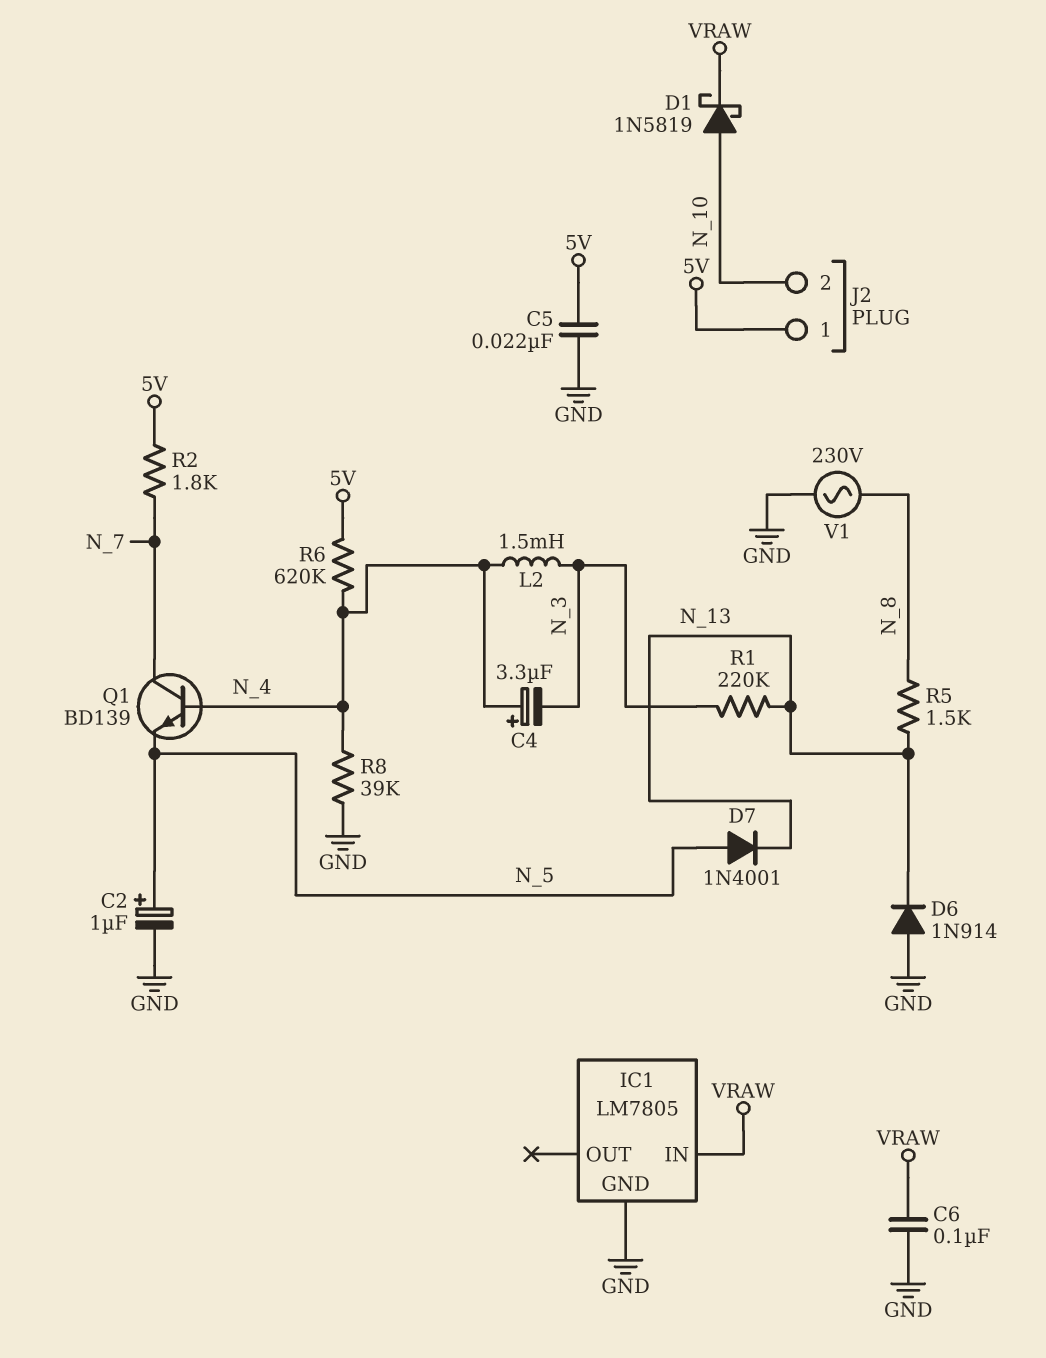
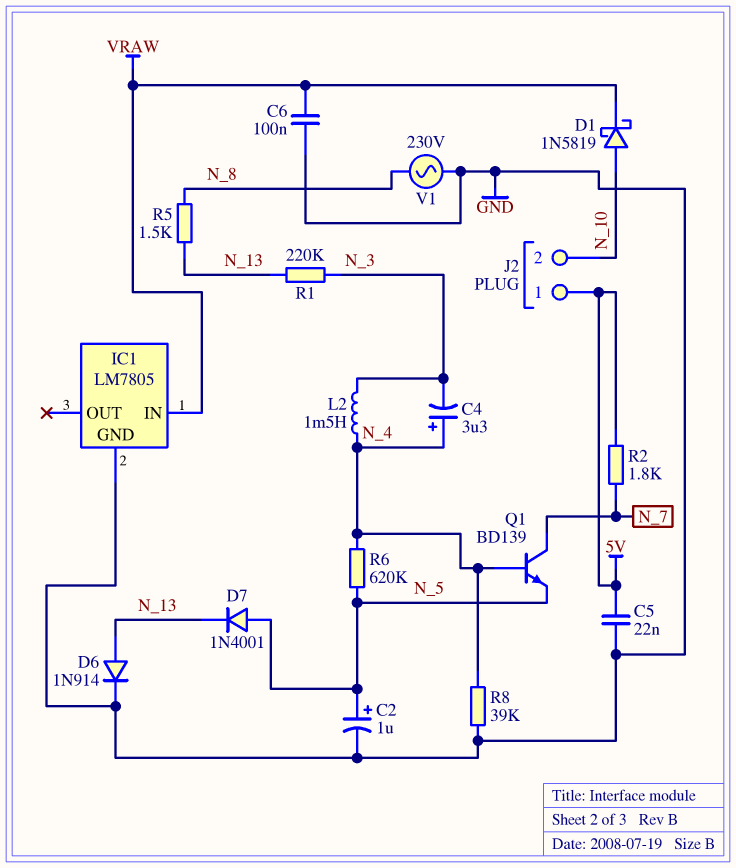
D6: diode 1N914 (A GND, K N_13) -> diode 1N914 (A N_13, K GND)
R6: 620k (5V, N_4) -> 620k (N_4, N_5)

